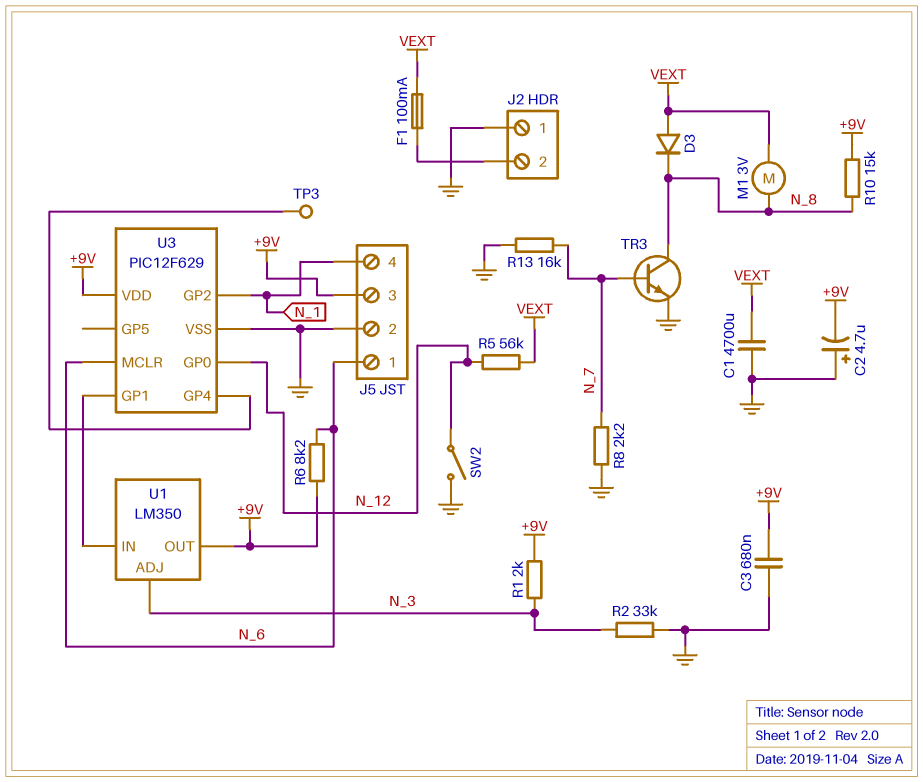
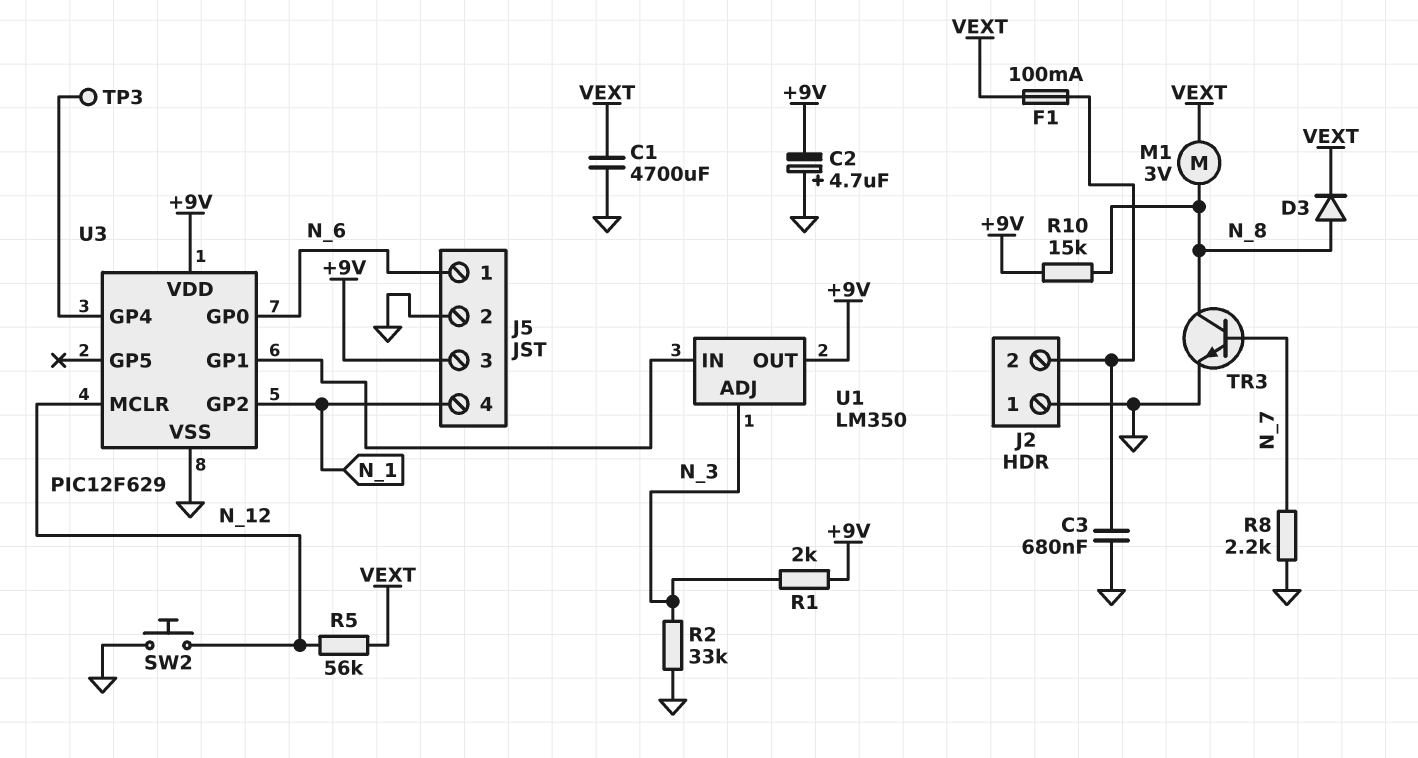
C3: 680nF (+9V, GND) -> 680nF (GND, J2/2)
D3: diode (A VEXT, K N_8) -> diode (A N_8, K VEXT)
R6: 8.2k (+9V, N_6) -> none
R13: 16k (GND, N_7) -> none
SW2: switch (GND, N_12) -> button (GND, N_12)
U3 pin GP0: N_12 -> N_6
U3 pin MCLR: N_6 -> N_12

